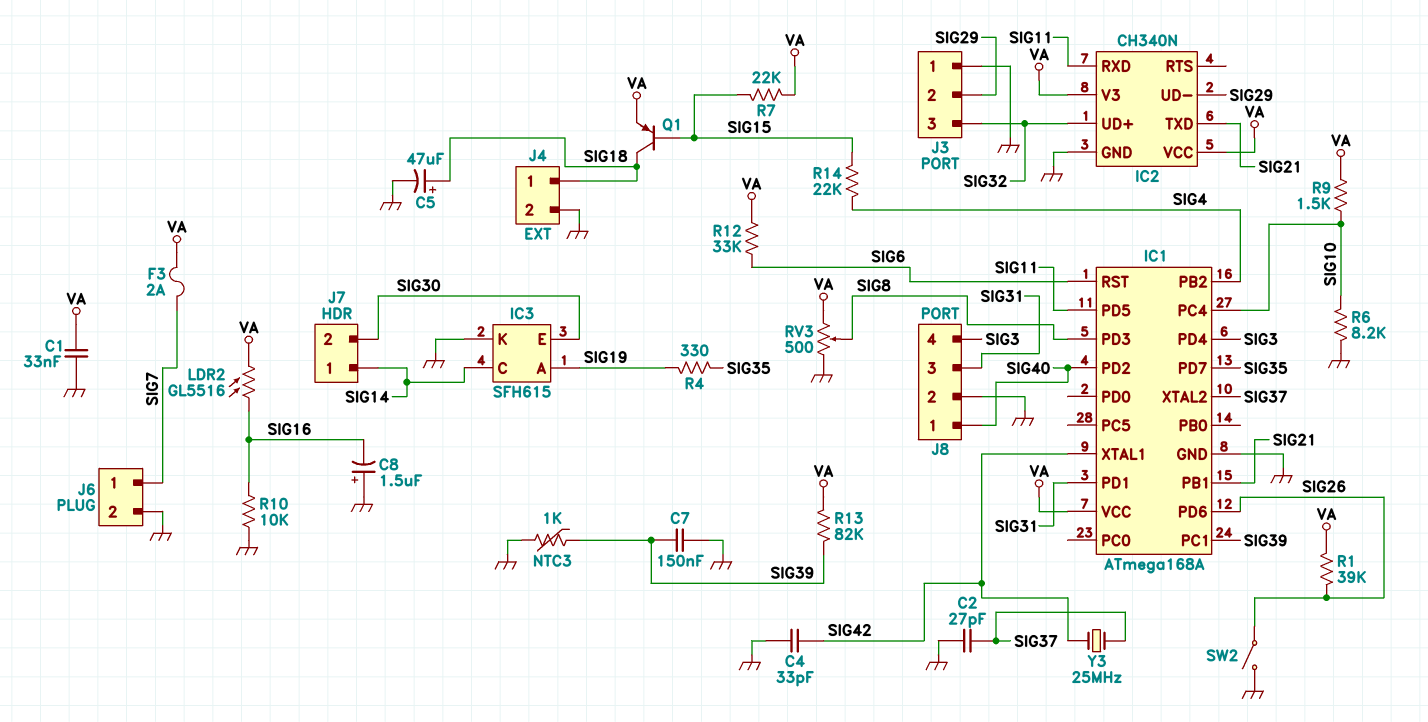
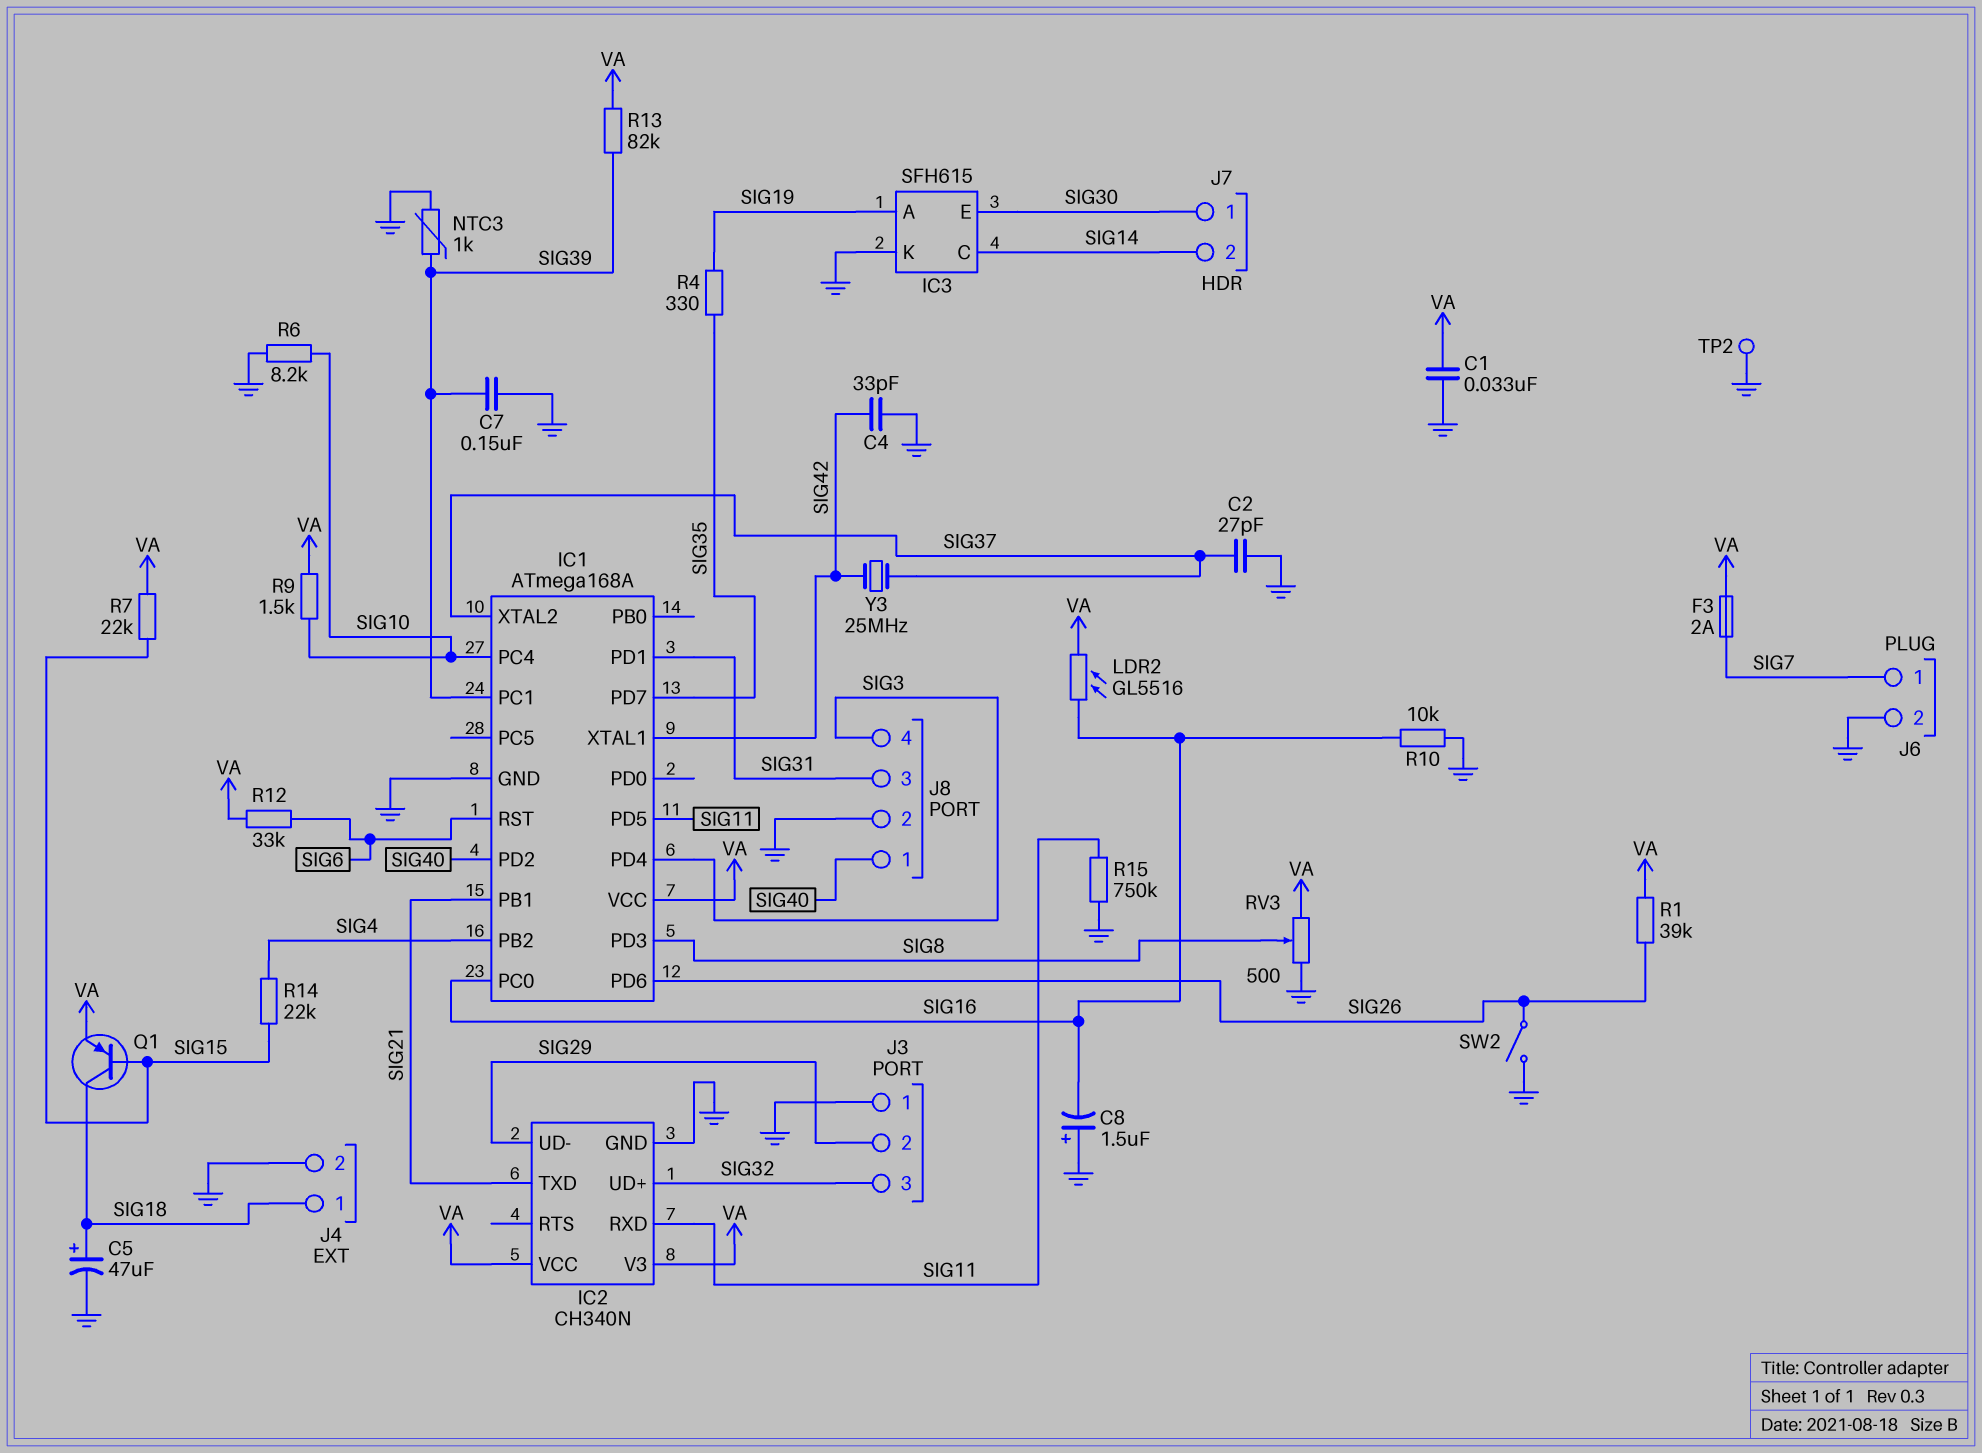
IC1 pin PC0: none -> SIG16
J7 pin 1: SIG14 -> SIG30
J7 pin 2: SIG30 -> SIG14
R15: none -> 750k (GND, SIG11)
TP2: none -> test point (GND)

